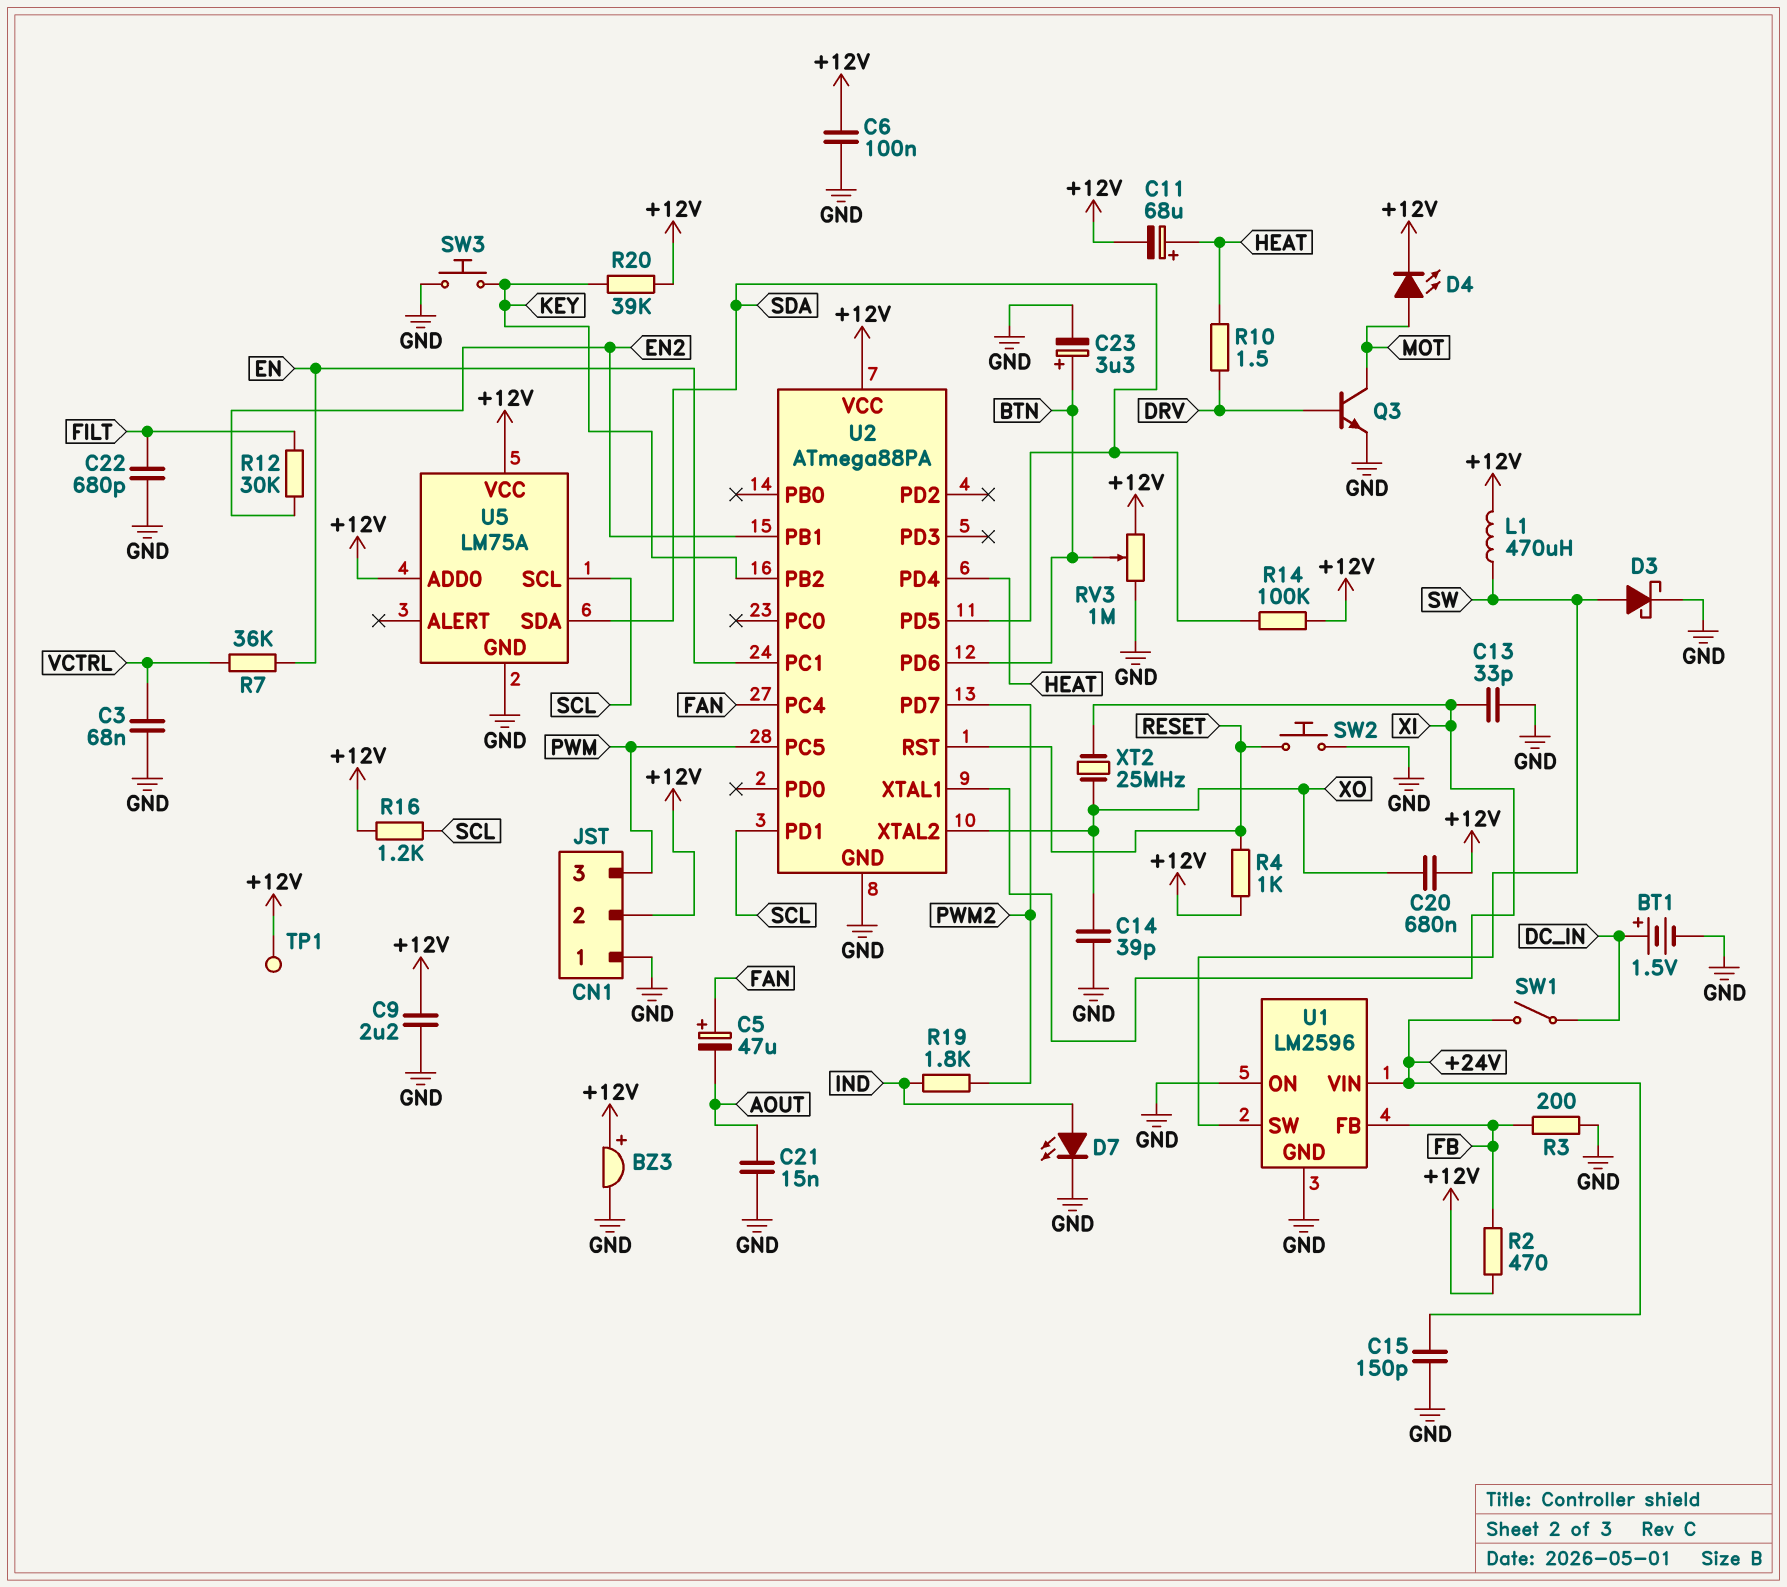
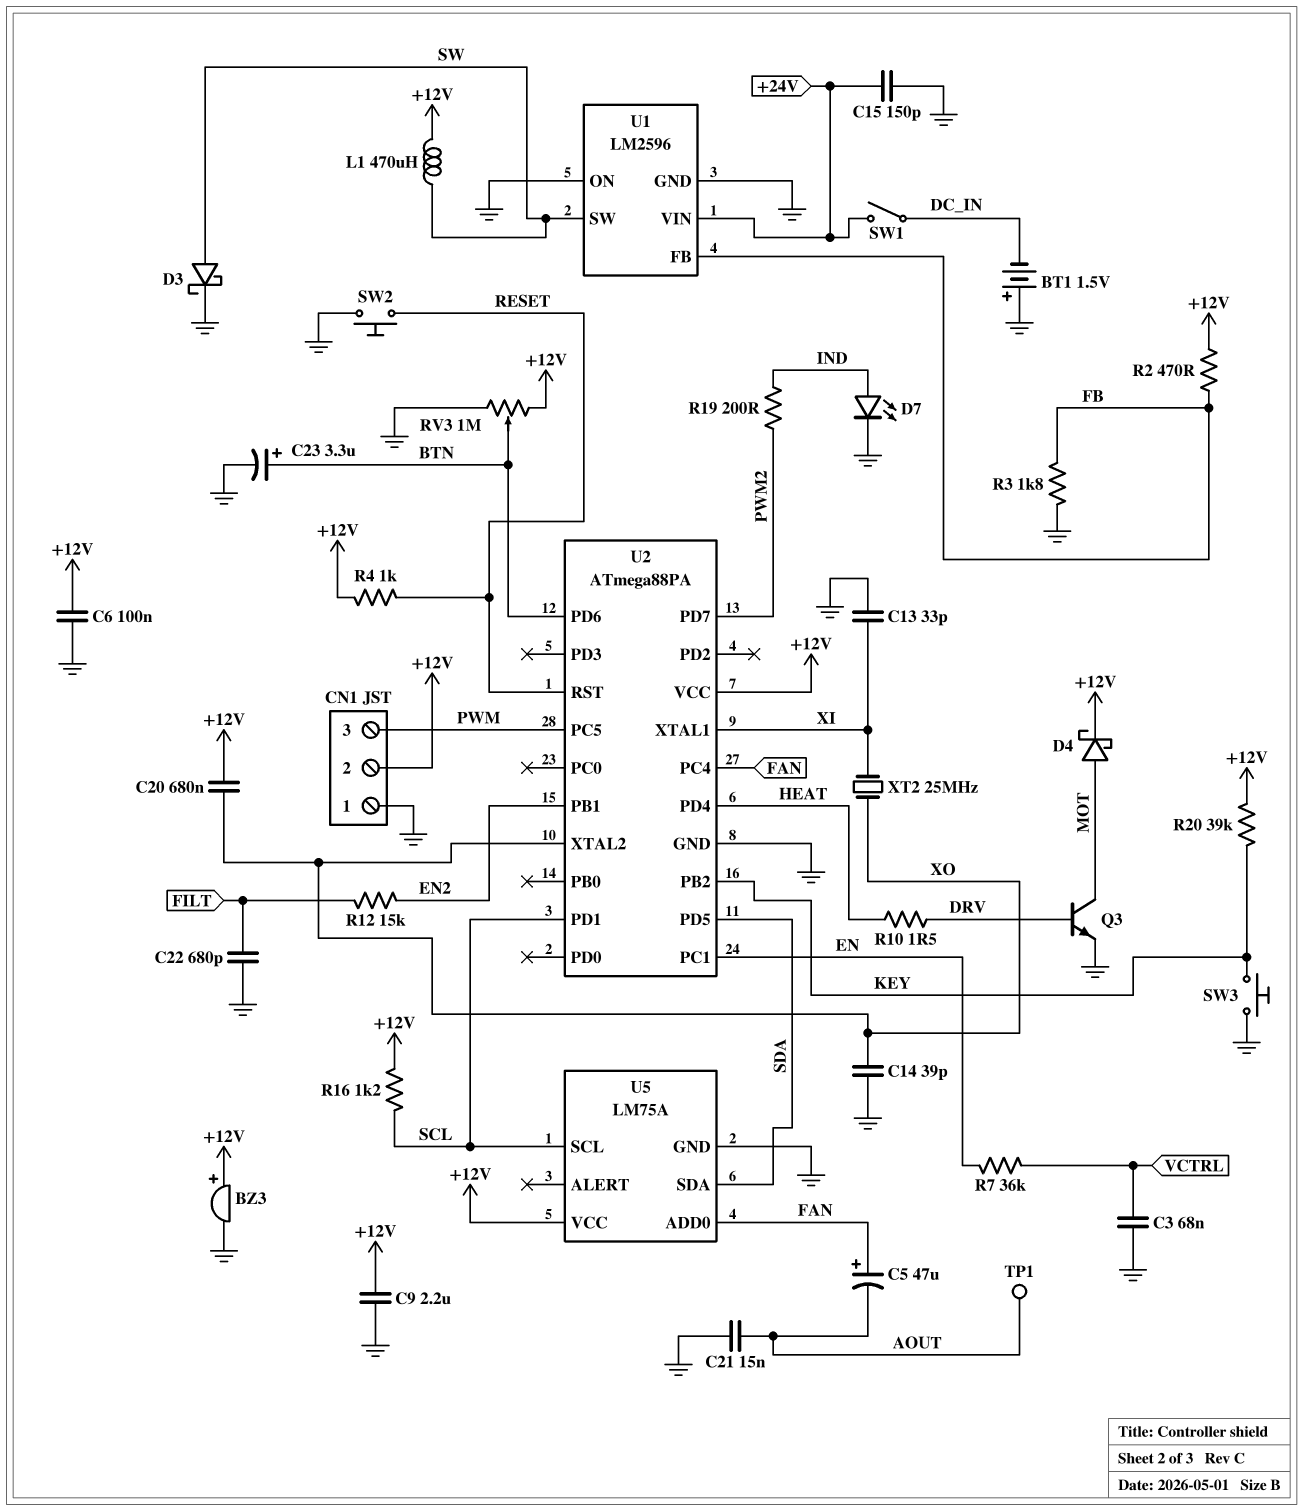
BT1: 1.5V (plus DC_IN, minus GND) -> 1.5V (plus GND, minus DC_IN)
C11: 68uF (plus HEAT, minus +12V) -> none
D4: LED (A MOT, K +12V) -> schottky (A MOT, K +12V)
R3: 200 (FB, GND) -> 1.8k (FB, GND)
R12: 30k (EN2, FILT) -> 15k (EN2, FILT)
R14: 100k (+12V, SDA) -> none
R19: 1.8k (IND, PWM2) -> 200 (IND, PWM2)
TP1: test point (+12V) -> test point (AOUT)
U5 pin ADD0: +12V -> FAN

